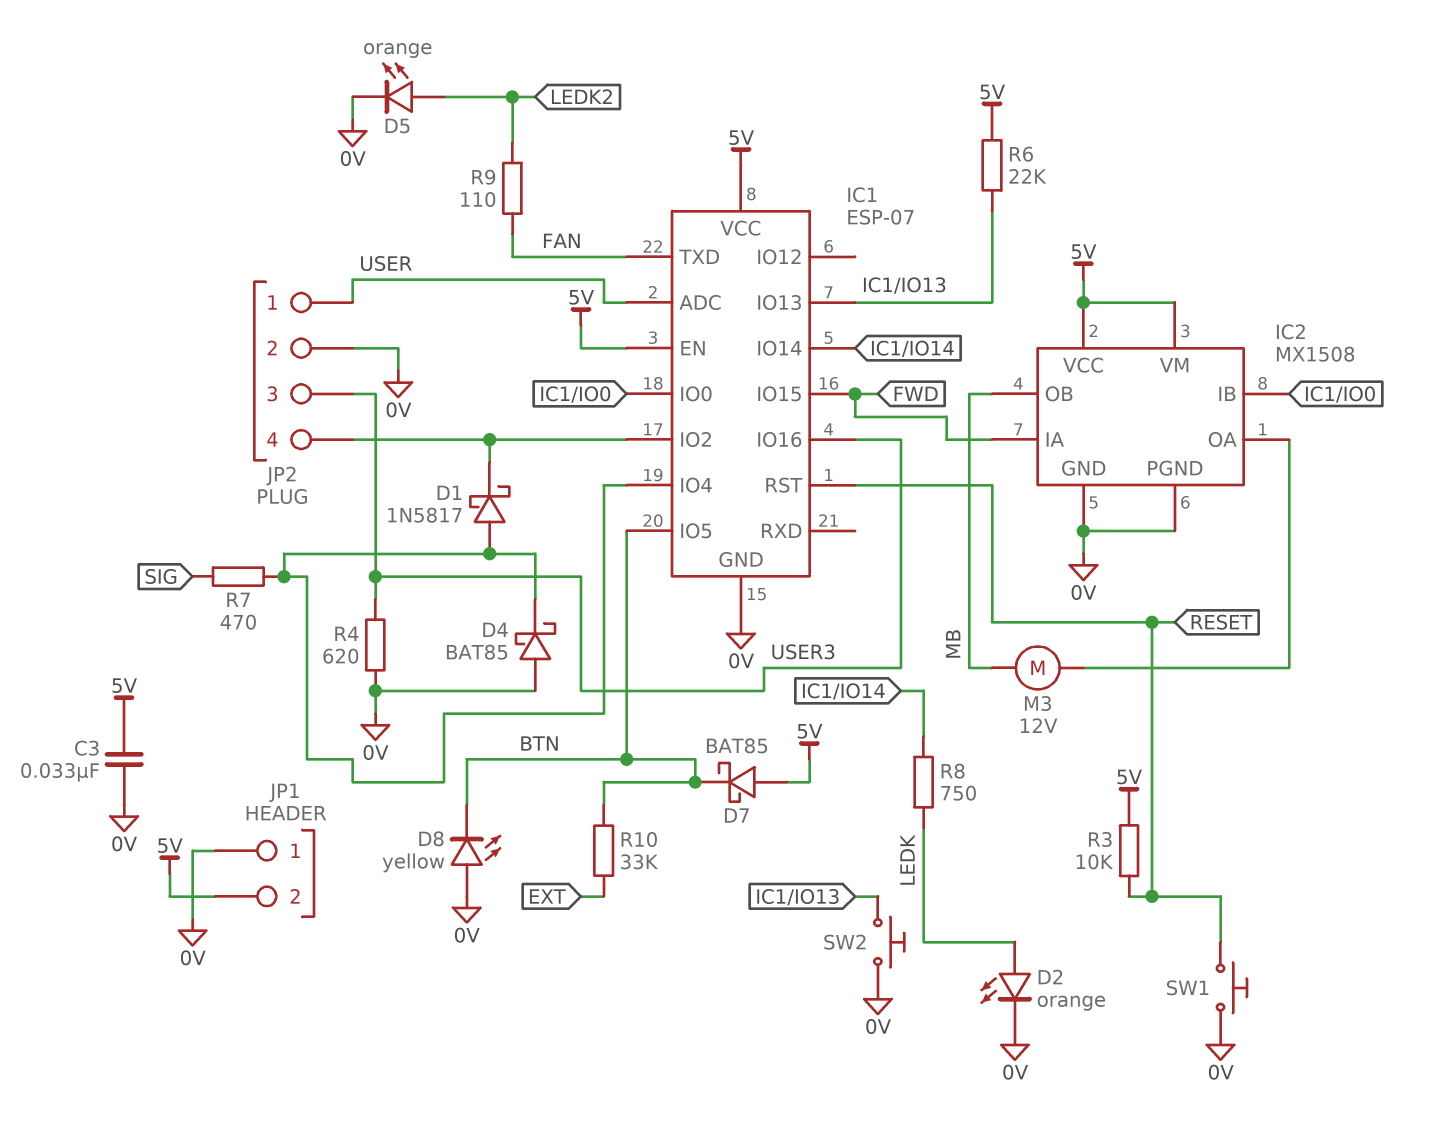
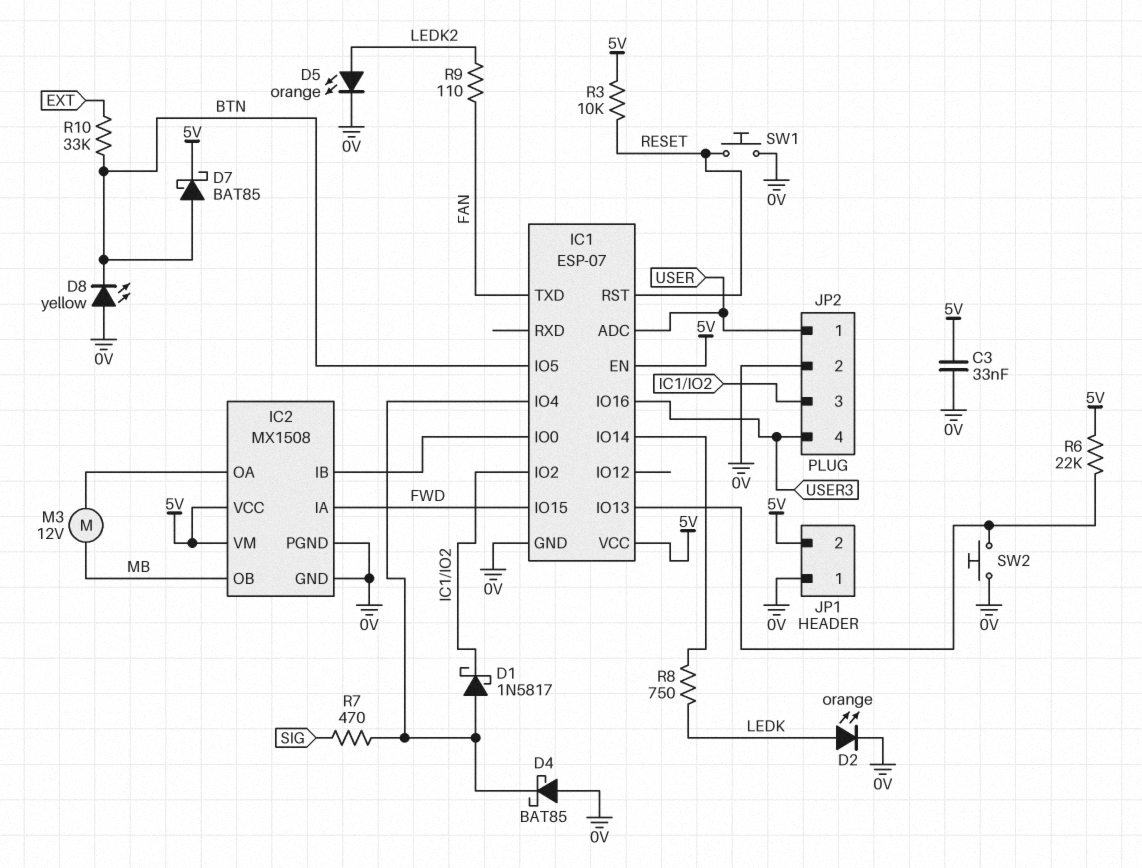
D7: schottky BAT85 (A 5V, K BTN) -> schottky BAT85 (A BTN, K 5V)
JP2 pin 3: USER3 -> IC1/IO2
JP2 pin 4: IC1/IO2 -> USER3
R4: 620 (0V, USER3) -> none

